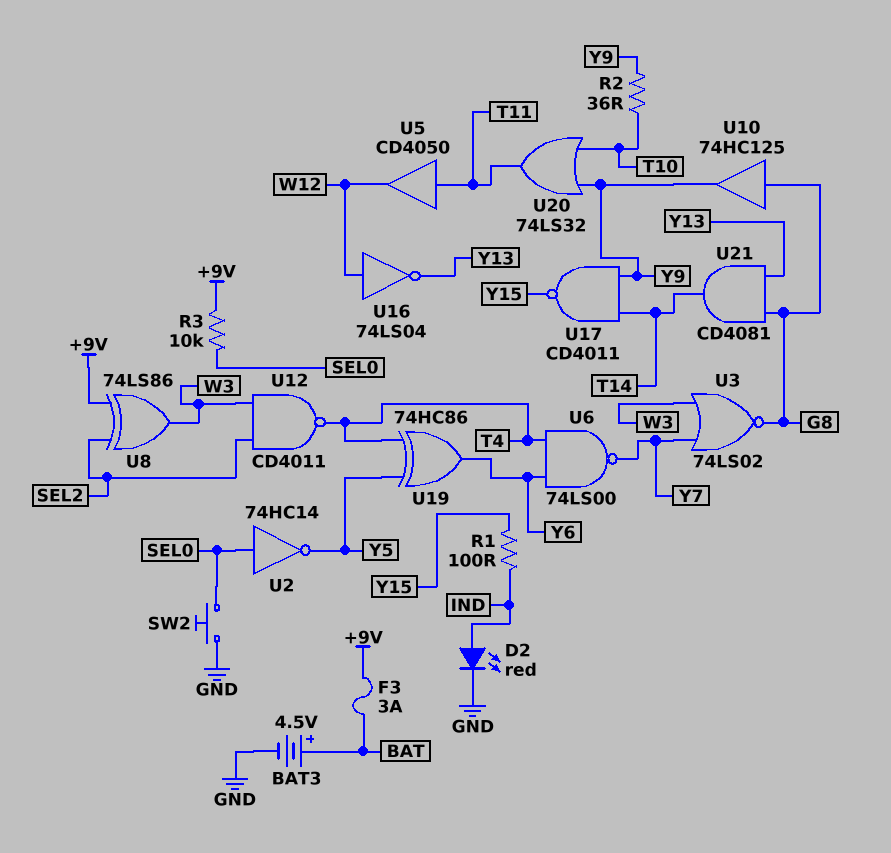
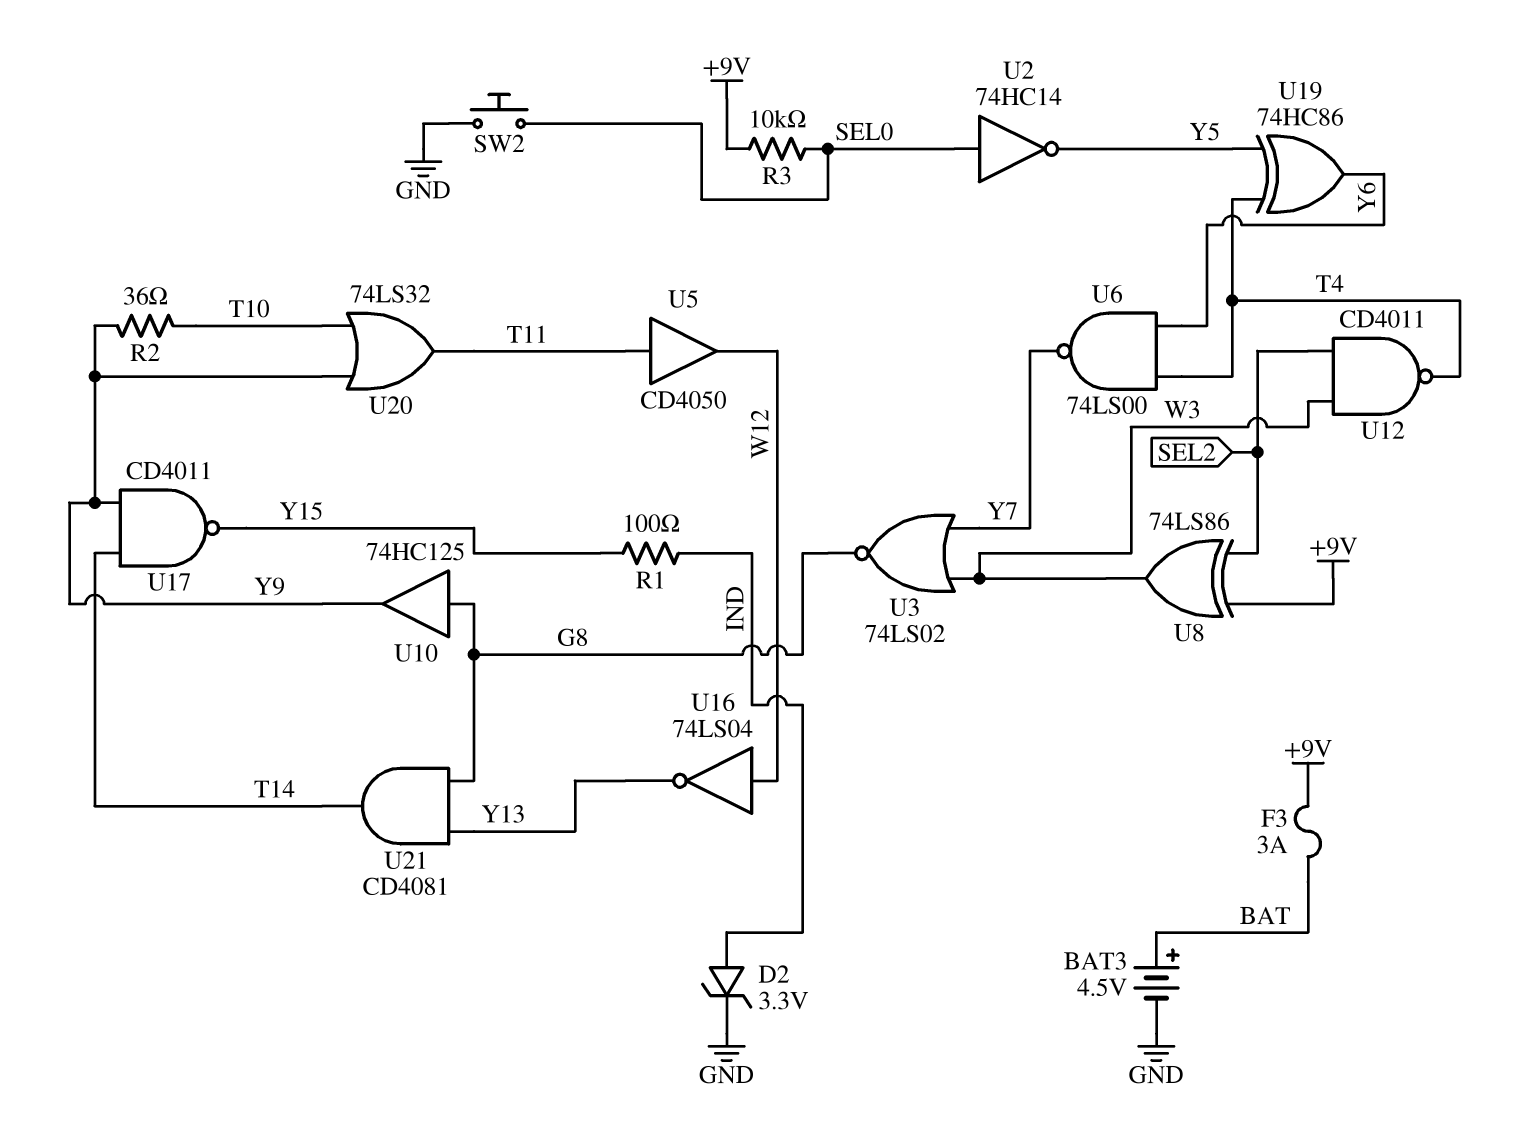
D2: LED red (A IND, K GND) -> zener 3.3V (A IND, K GND)

